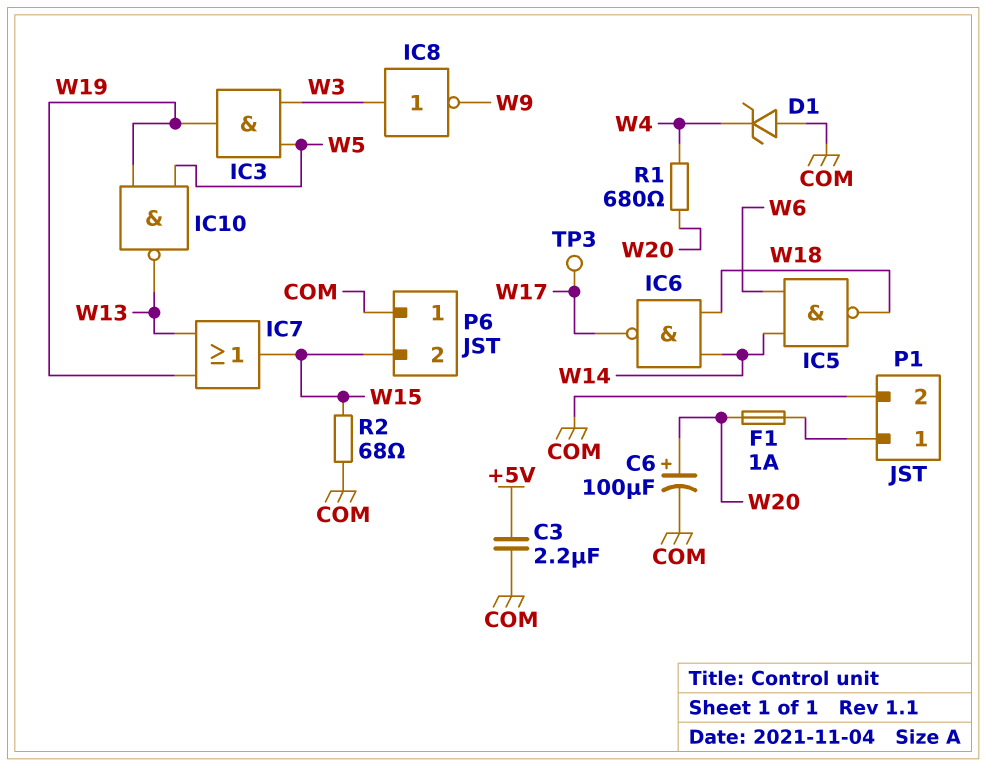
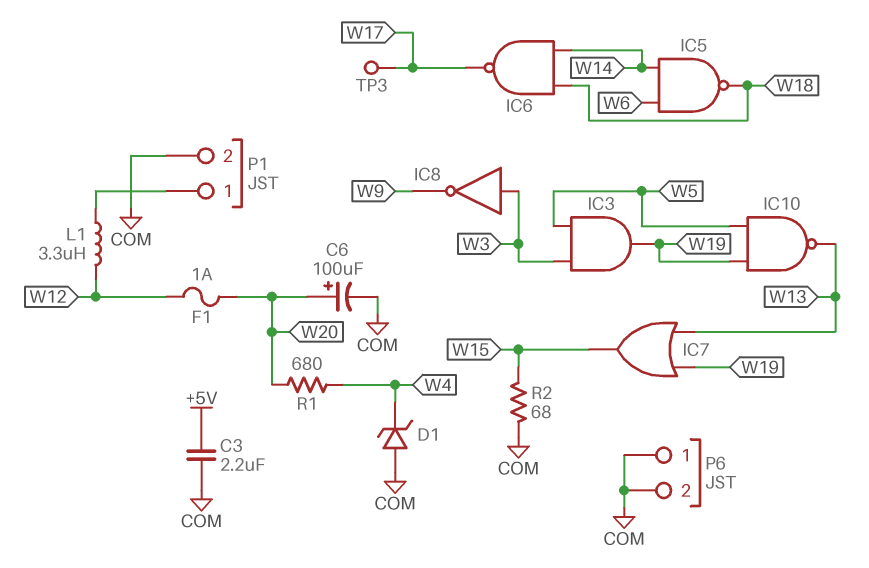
F1: 1A (P1/1, W20) -> 1A (W12, W20)
L1: none -> 3.3uH (P1/1, W12)
P6 pin 2: W15 -> COM

